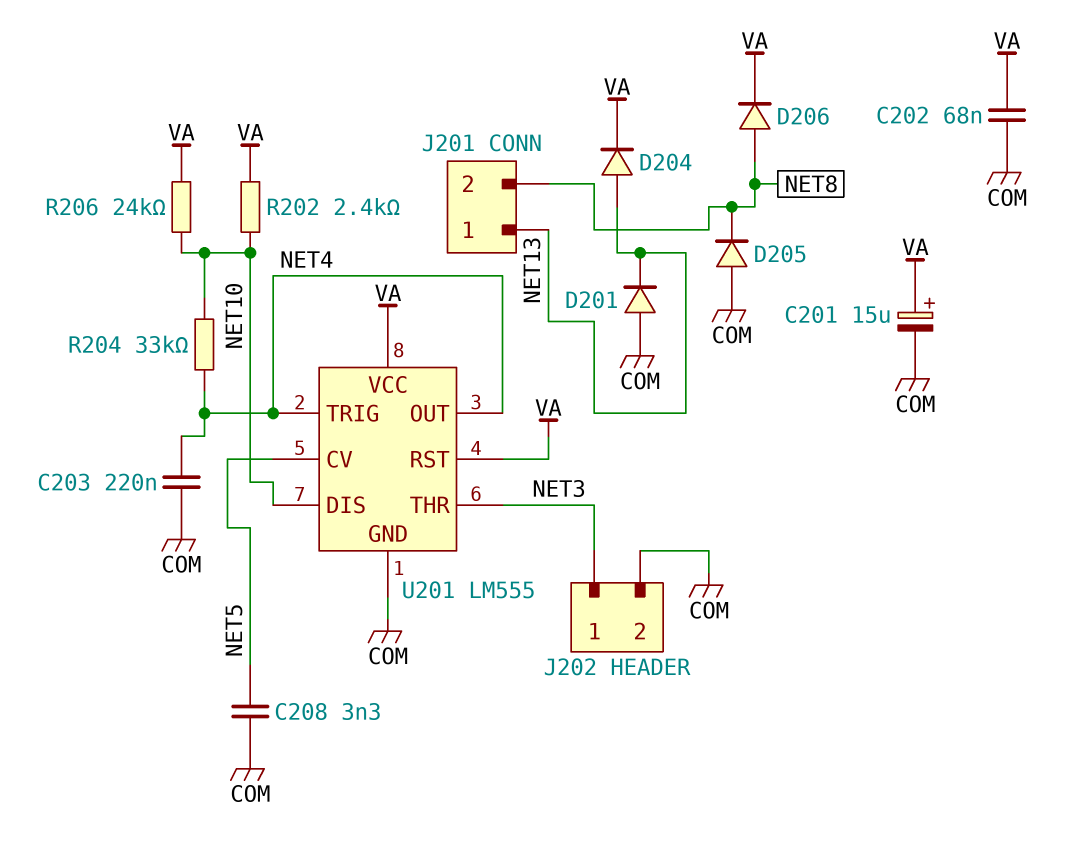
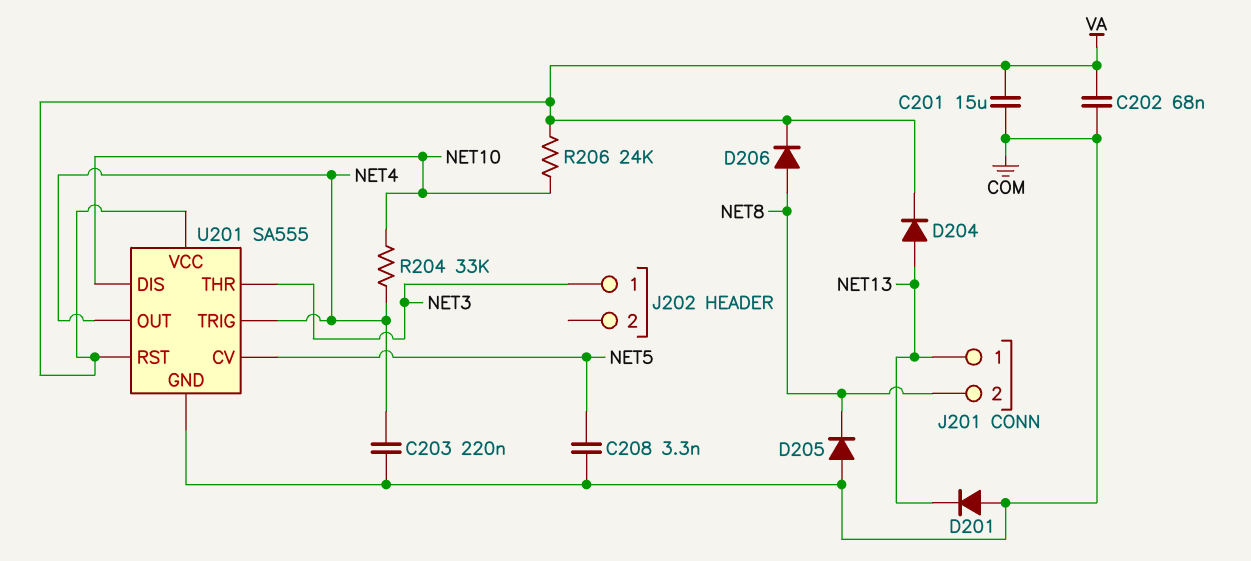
C201: 15uF (plus VA, minus COM) -> 15uF (COM, VA)
J202 pin 2: COM -> none
R202: 2.4k (NET10, VA) -> none
U201: LM555 -> SA555

